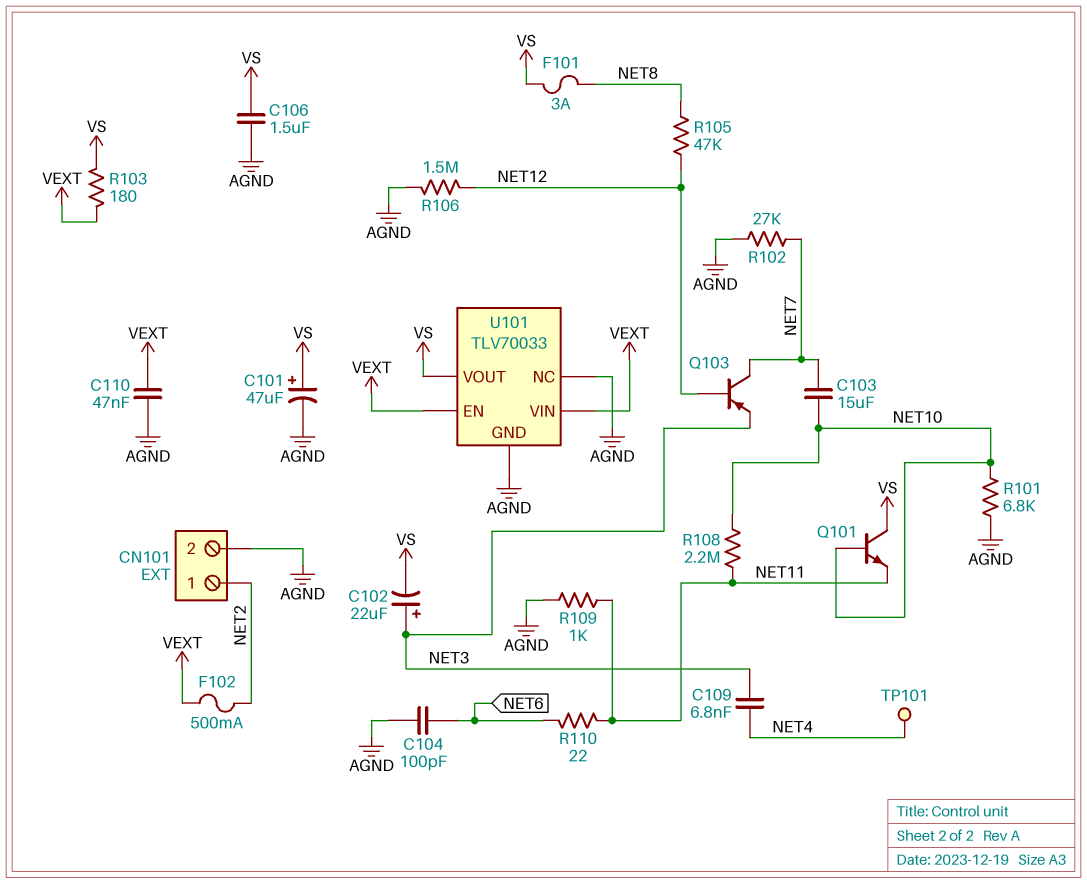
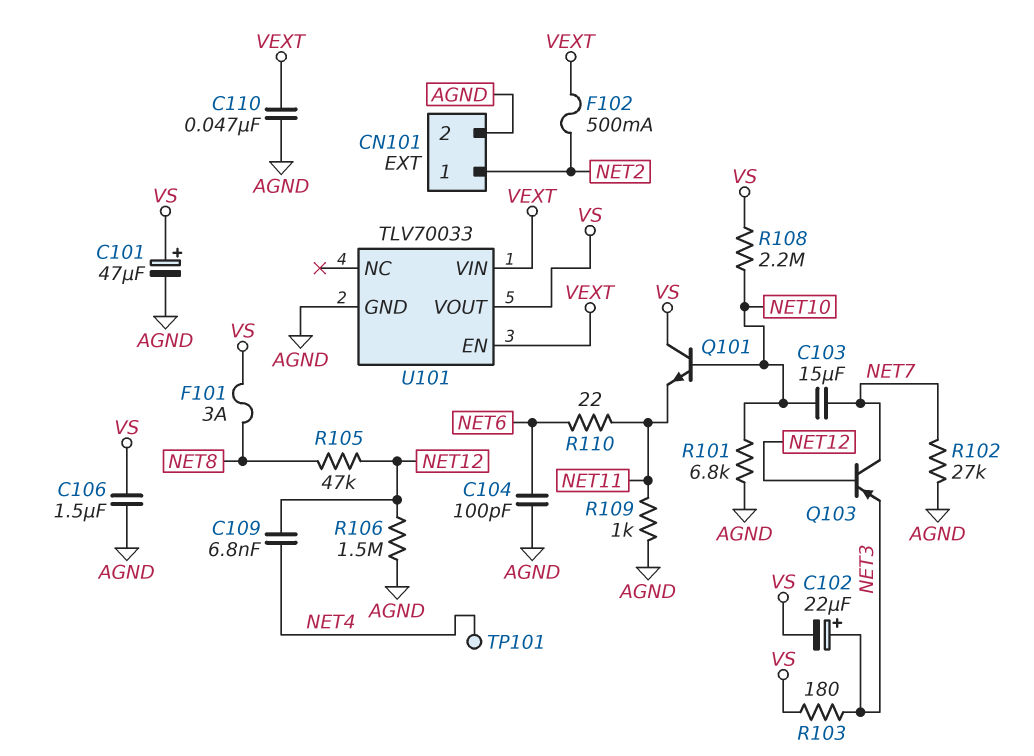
C109: 6.8nF (NET3, NET4) -> 6.8nF (NET4, NET12)
R103: 180 (VEXT, VS) -> 180 (NET3, VS)
R108: 2.2M (NET10, NET11) -> 2.2M (NET10, VS)
U101 pin NC: AGND -> none

